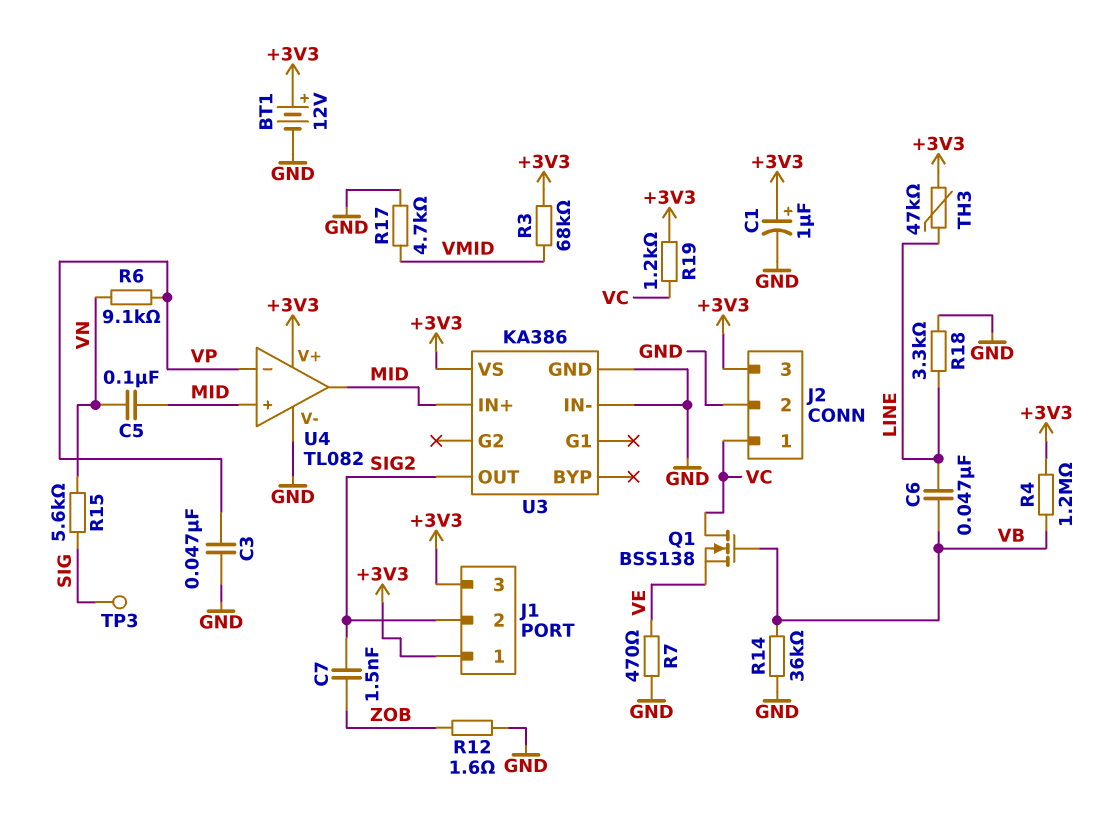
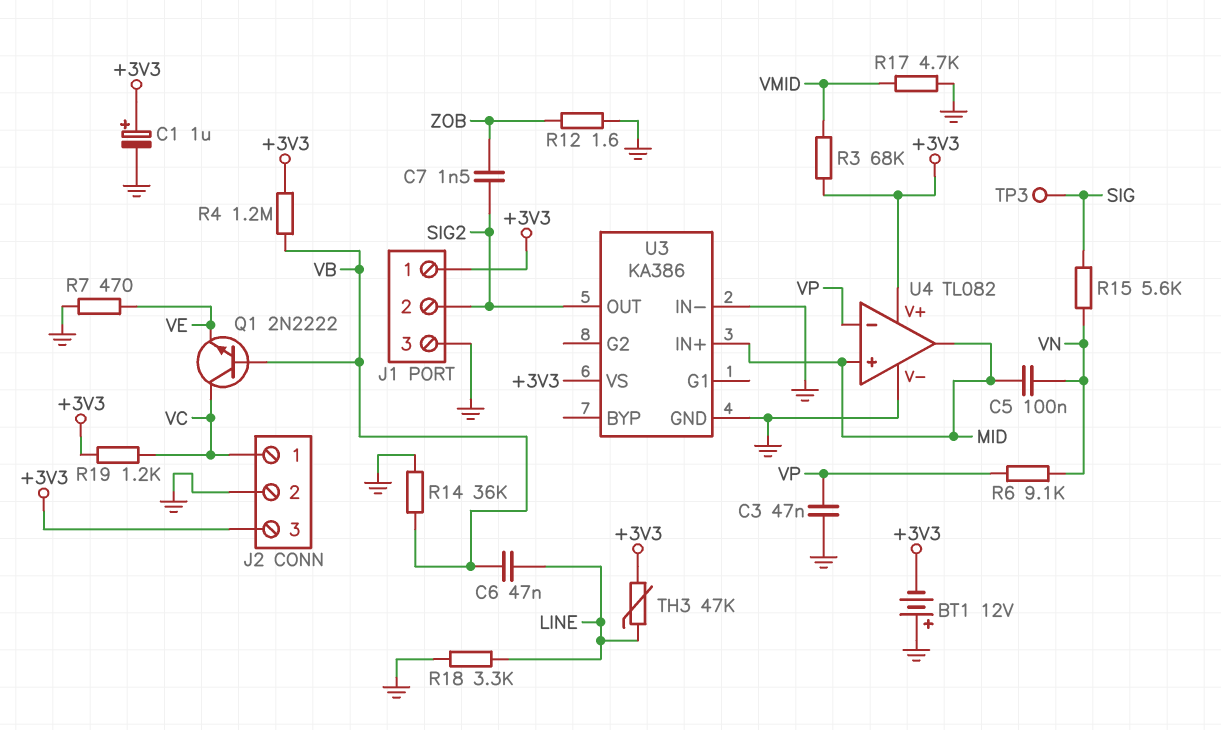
BT1: 12V (plus +3V3, minus GND) -> 12V (plus GND, minus +3V3)
J1 pin 3: +3V3 -> GND
Q1: NMOS BSS138 (G VB, D VC, S VE) -> NPN 2N2222 (B VB, C VC, E VE)

